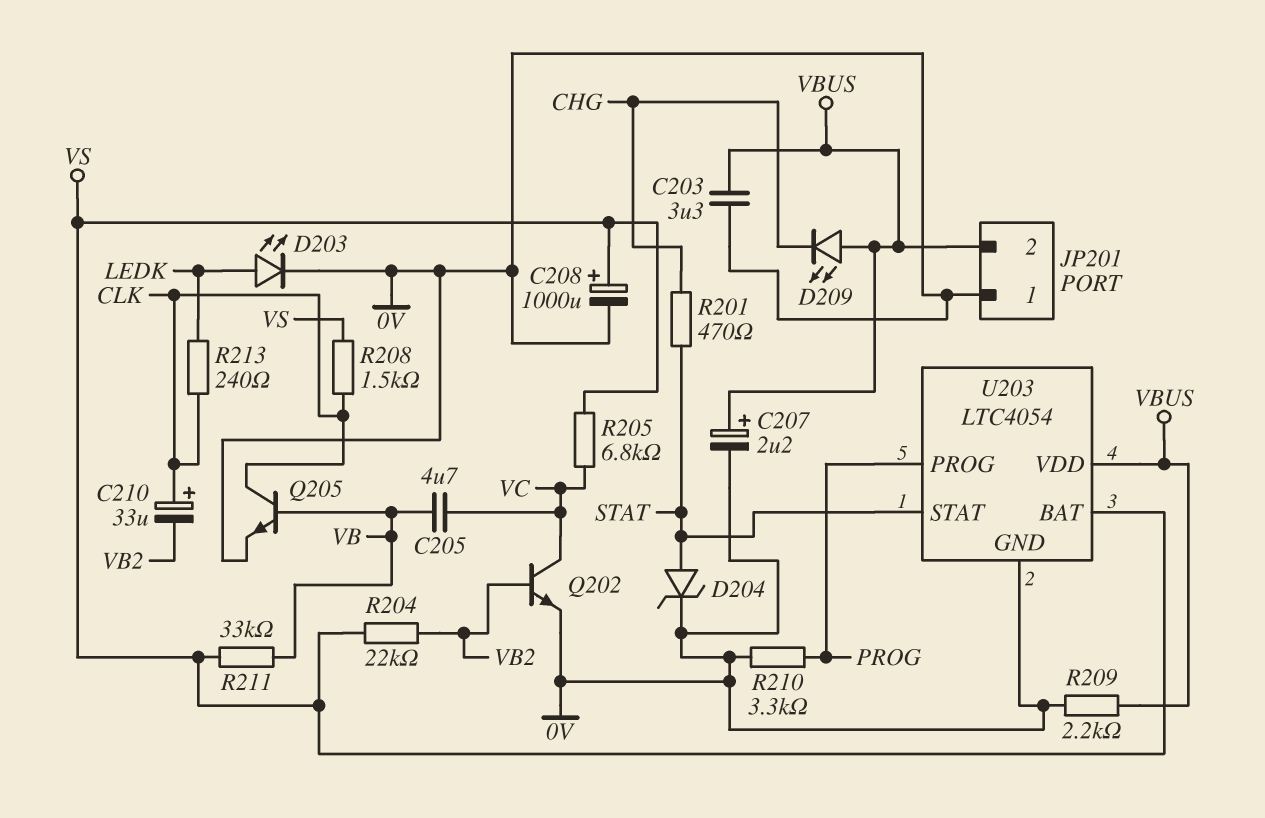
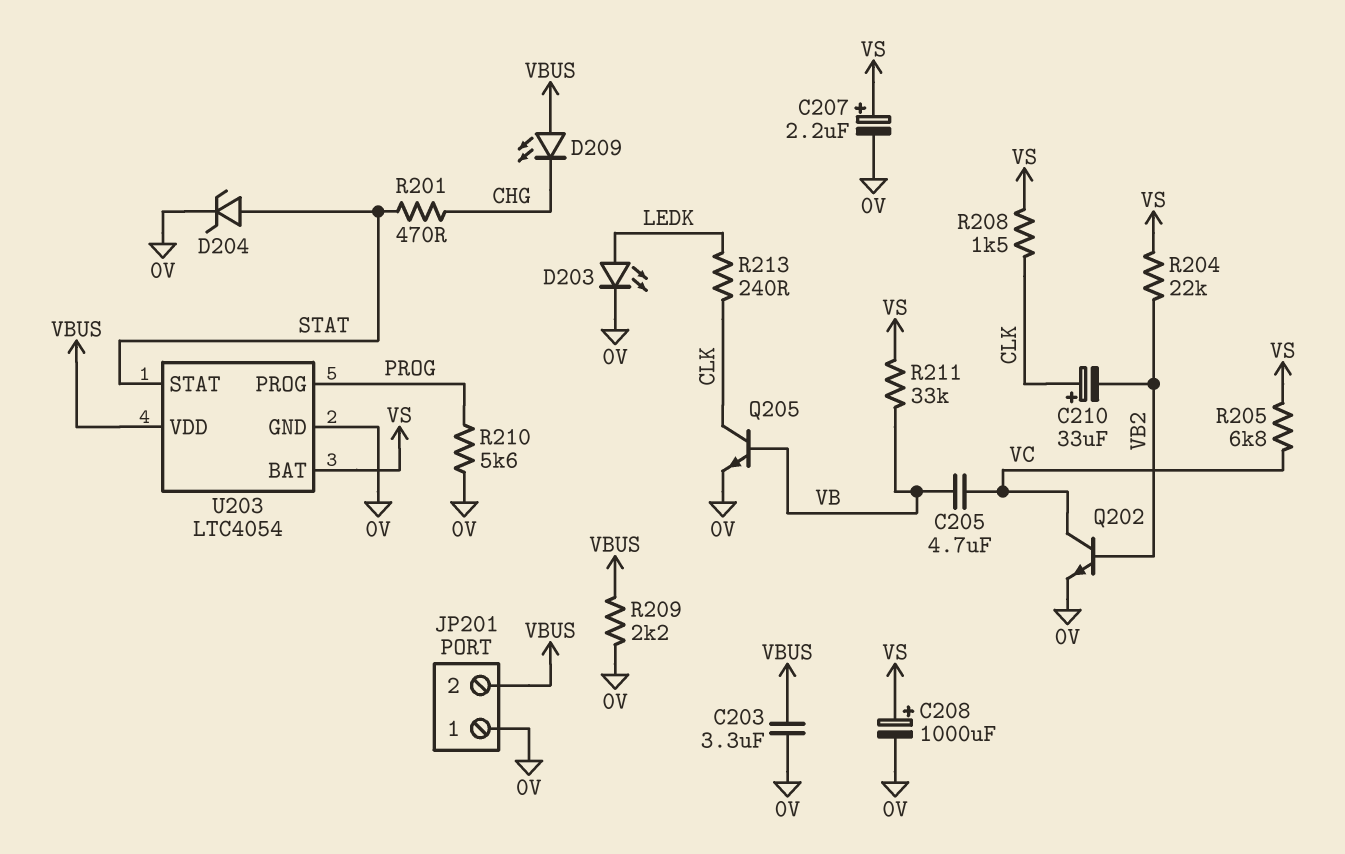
C207: 2.2uF (plus VBUS, minus 0V) -> 2.2uF (plus VS, minus 0V)
R210: 3.3k (0V, PROG) -> 5.6k (0V, PROG)

